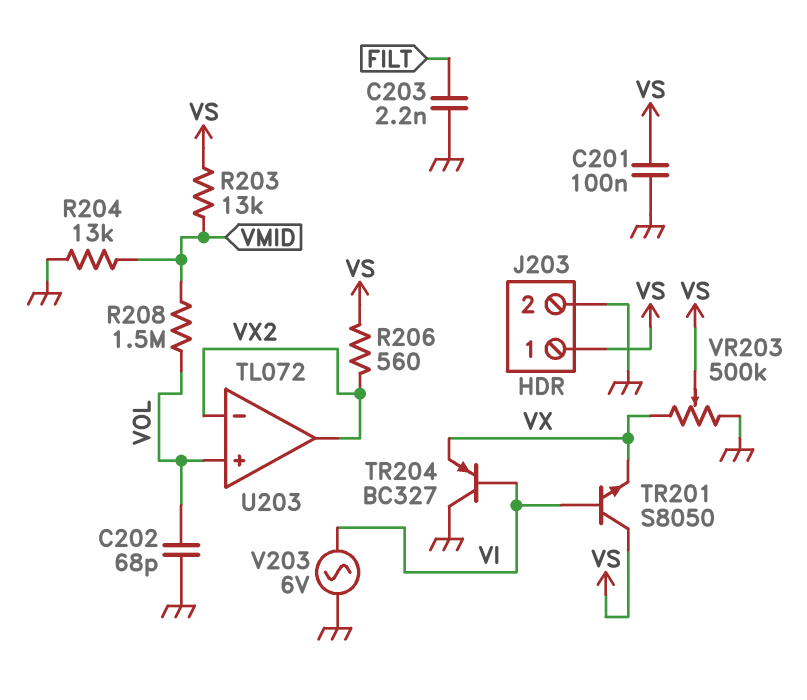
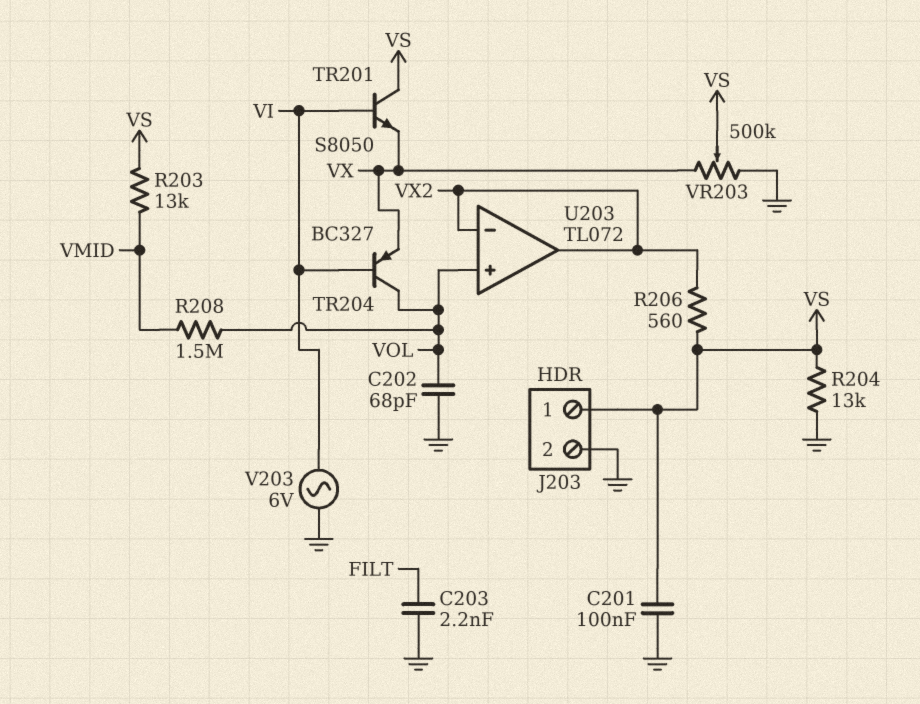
R204: 13k (GND, VMID) -> 13k (GND, VS)
TR204: PNP BC327 (B VI, C GND, E VX) -> PNP BC327 (B VI, C VOL, E VX)

